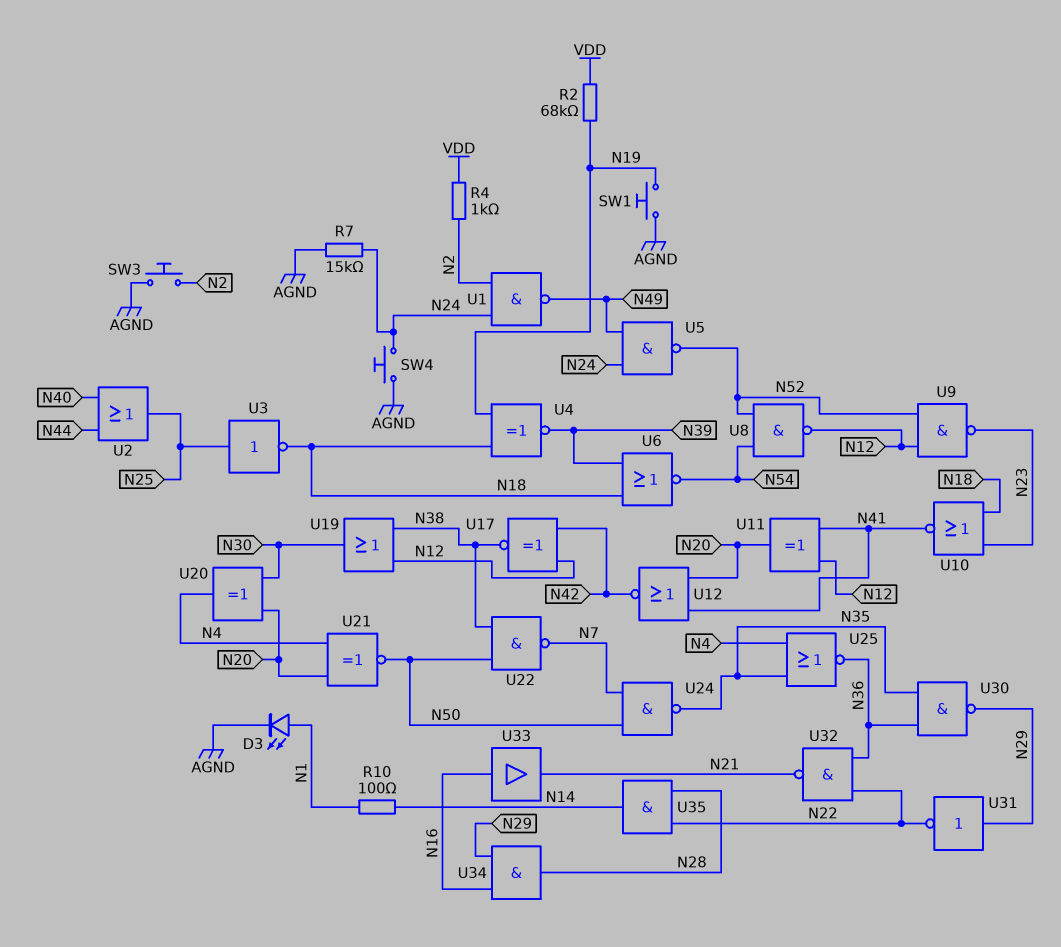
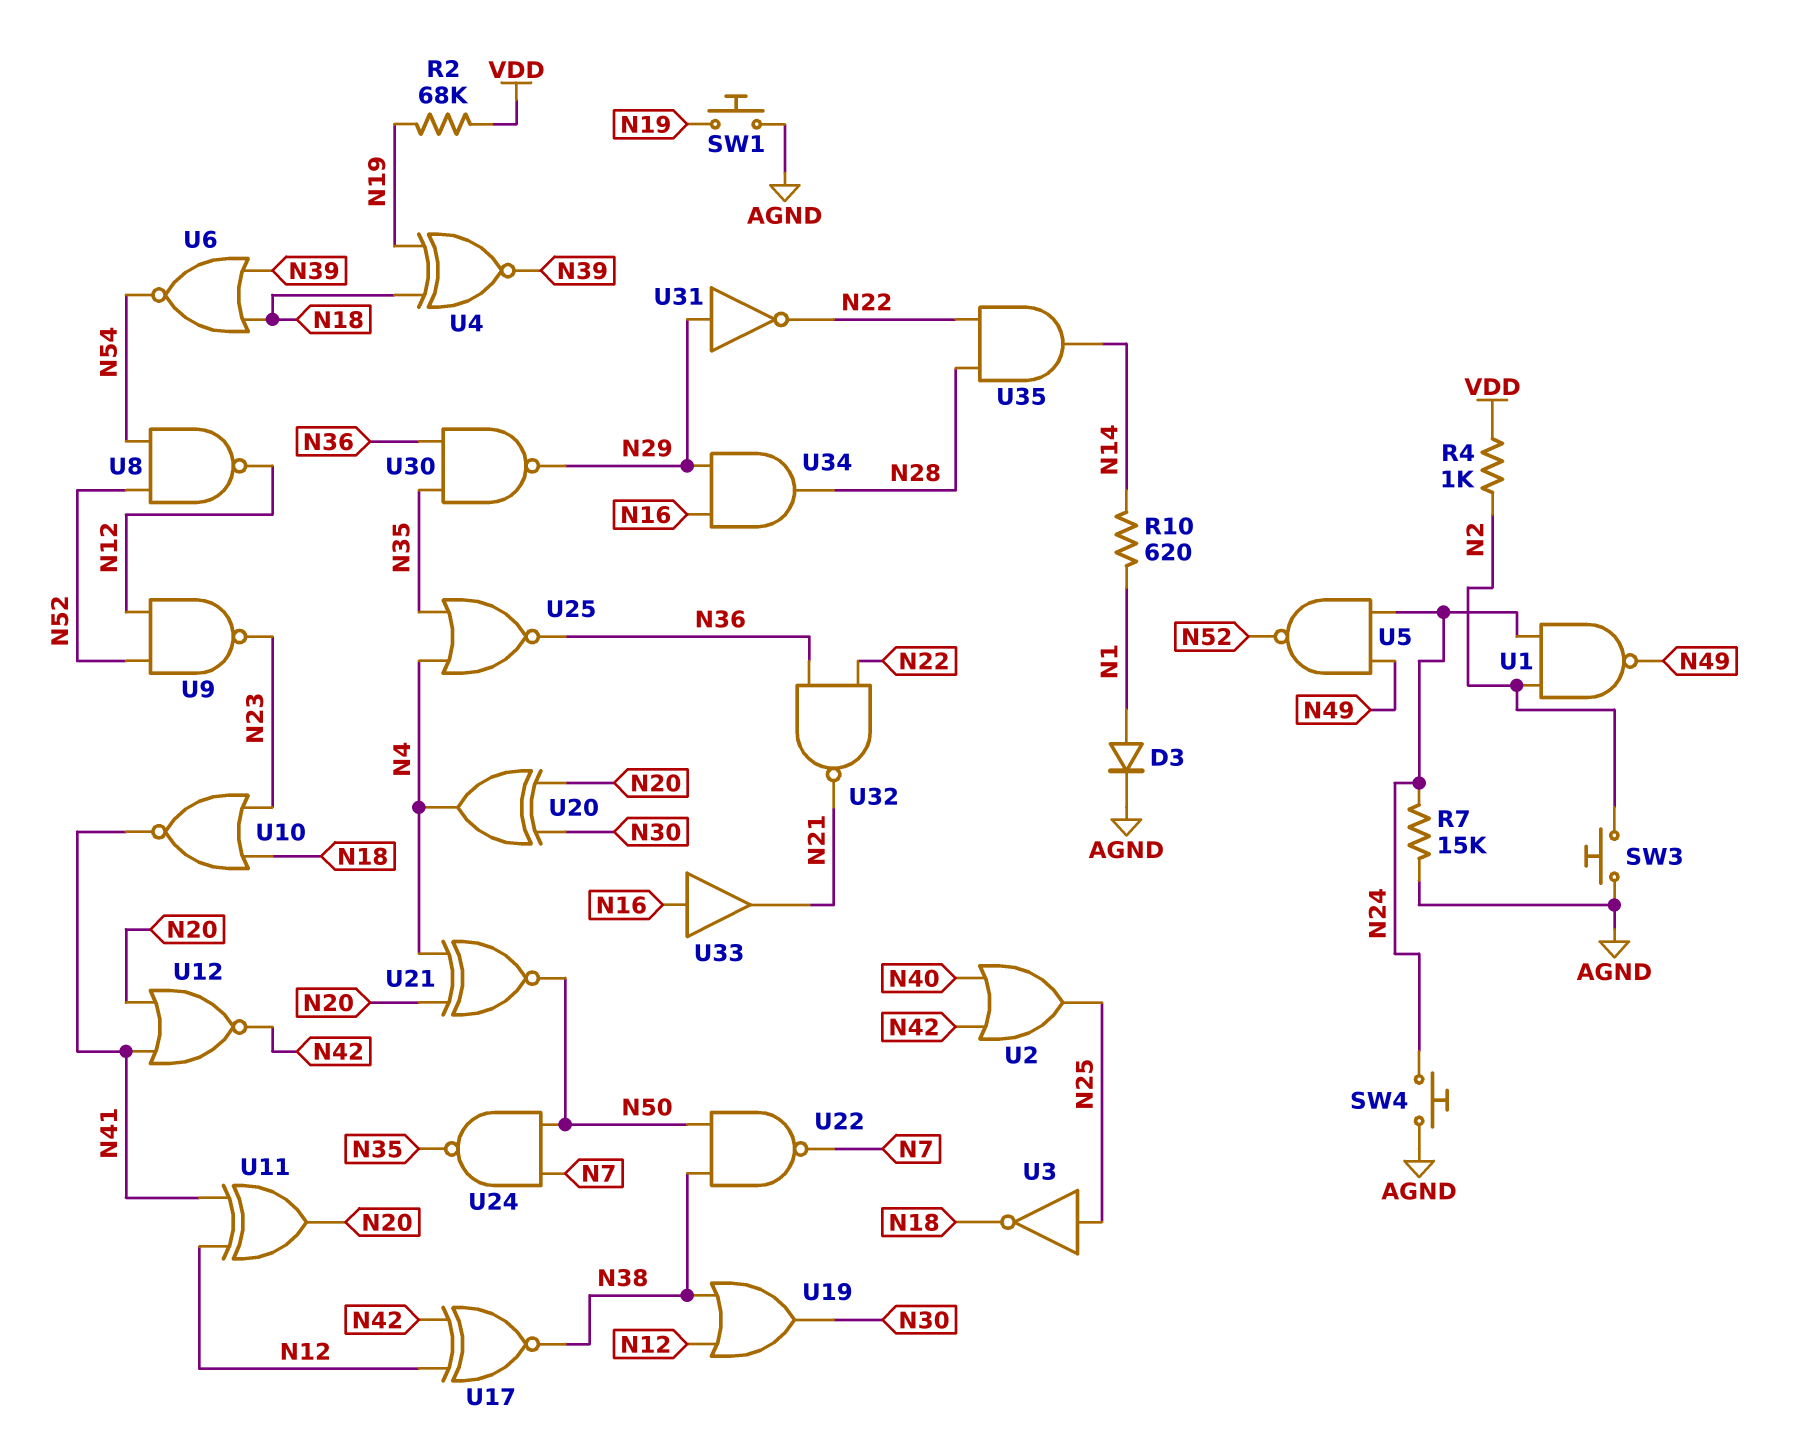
D3: LED (A N1, K AGND) -> diode (A N1, K AGND)
R10: 100 (N1, N14) -> 620 (N1, N14)
U2: OR (in N40, in N44, out N25) -> OR (in N40, in N42, out N25)

